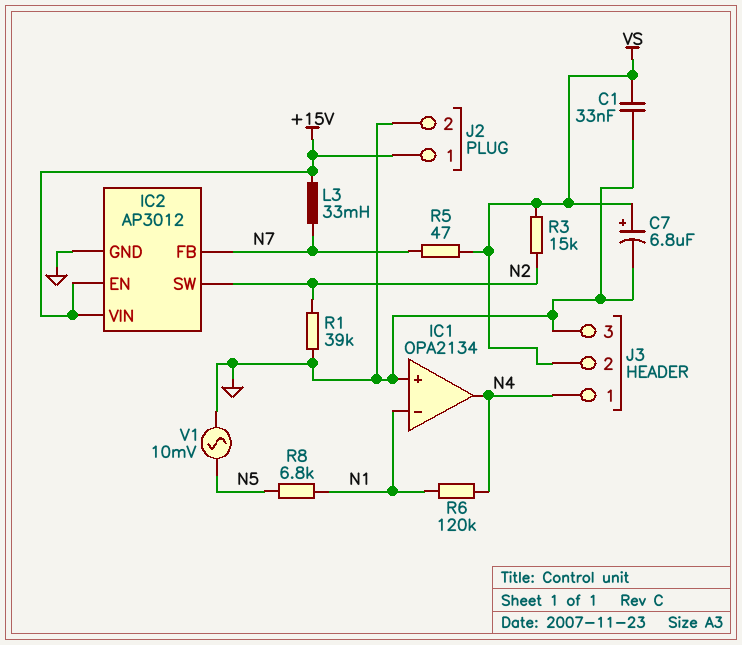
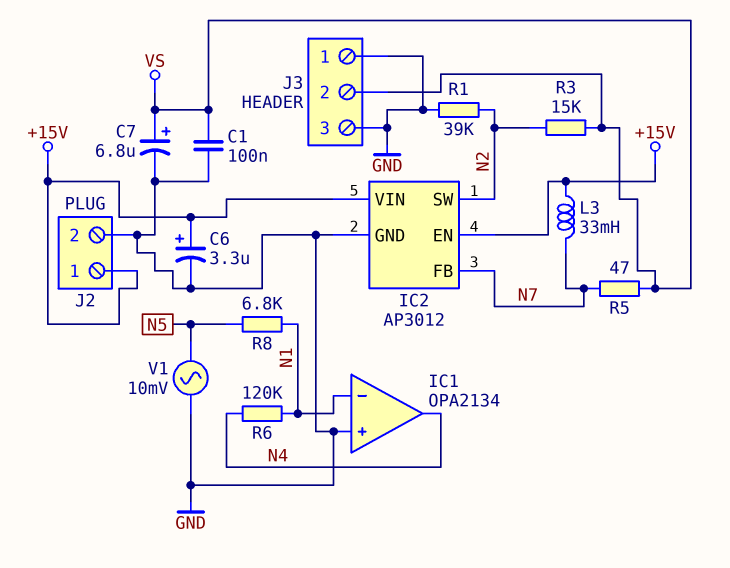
C1: 33nF (GND, VS) -> 100nF (GND, VS)
C6: none -> 3.3uF (plus +15V, minus GND)
J3 pin 1: N4 -> GND

